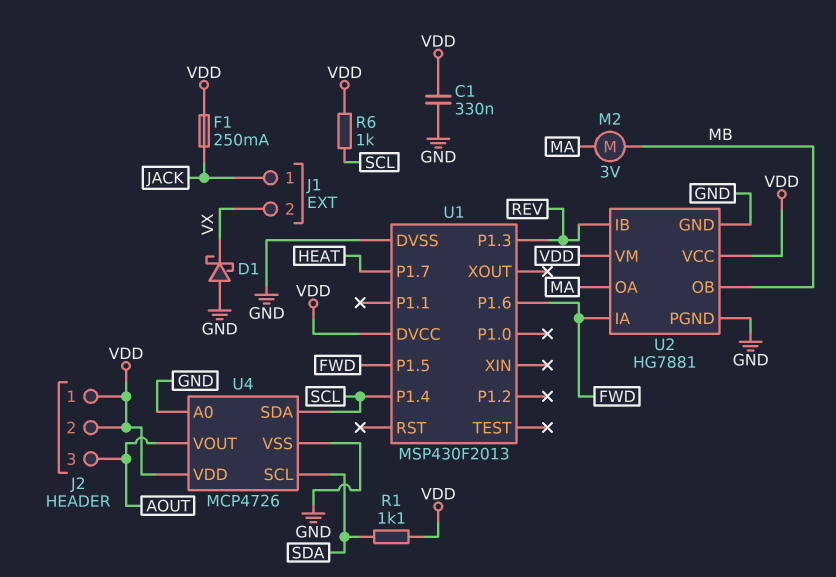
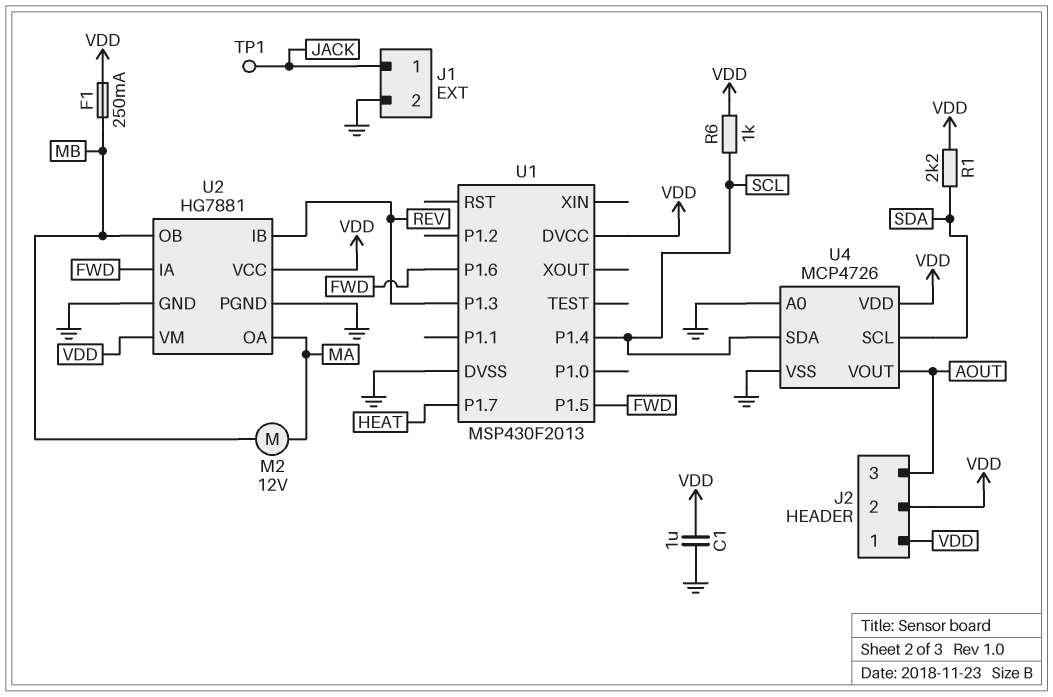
C1: 330nF (GND, VDD) -> 1uF (GND, VDD)
D1: schottky (A GND, K VX) -> none
F1: 250mA (JACK, VDD) -> 250mA (MB, VDD)
J1 pin 2: VX -> GND
M2: motor 3V (MA, MB) -> motor 12V (MA, MB)
R1: 1.1k (SDA, VDD) -> 2.2k (SDA, VDD)
TP1: none -> test point (JACK)

